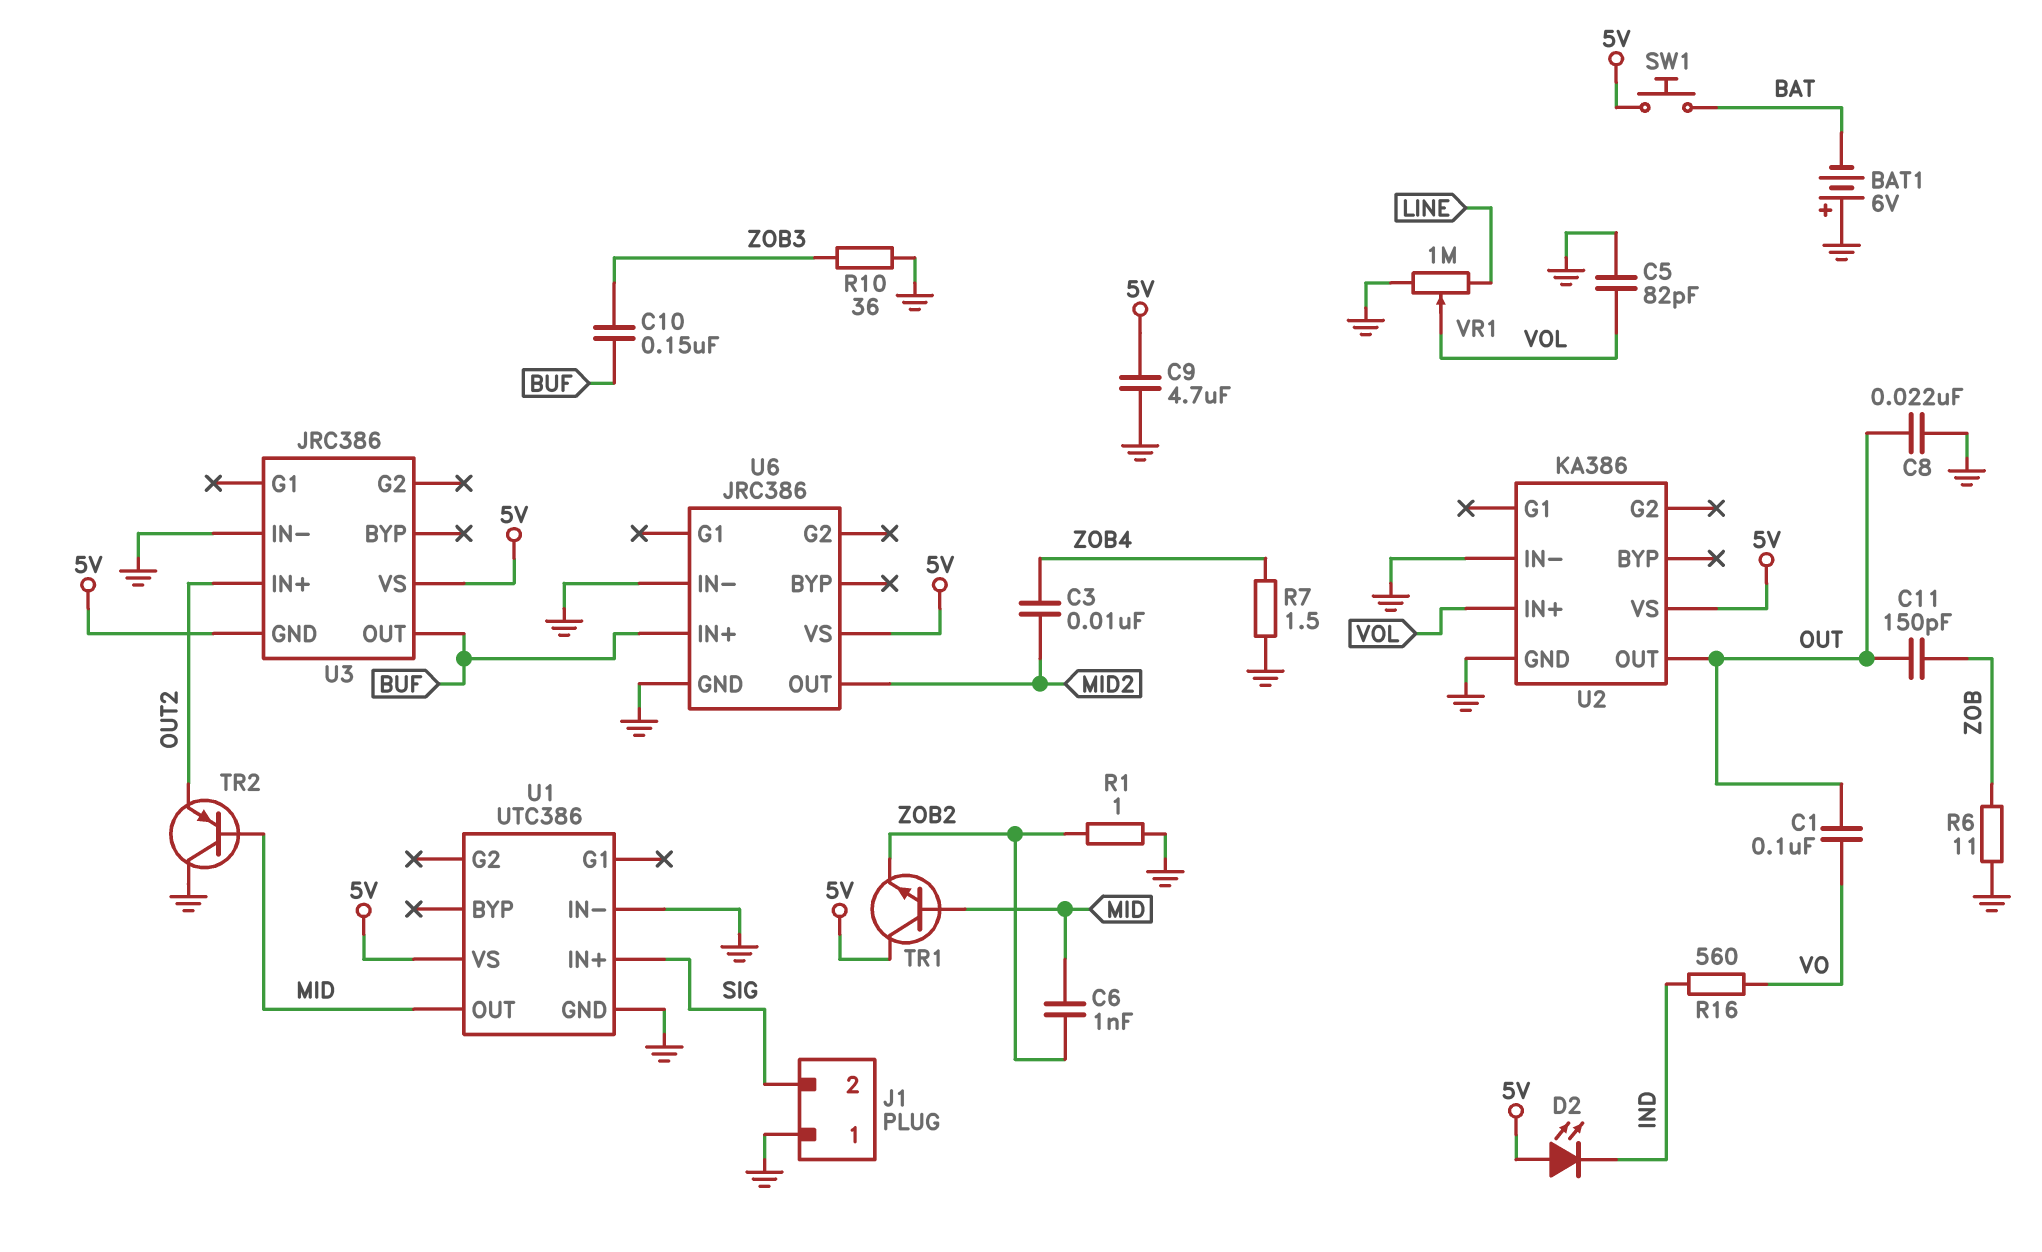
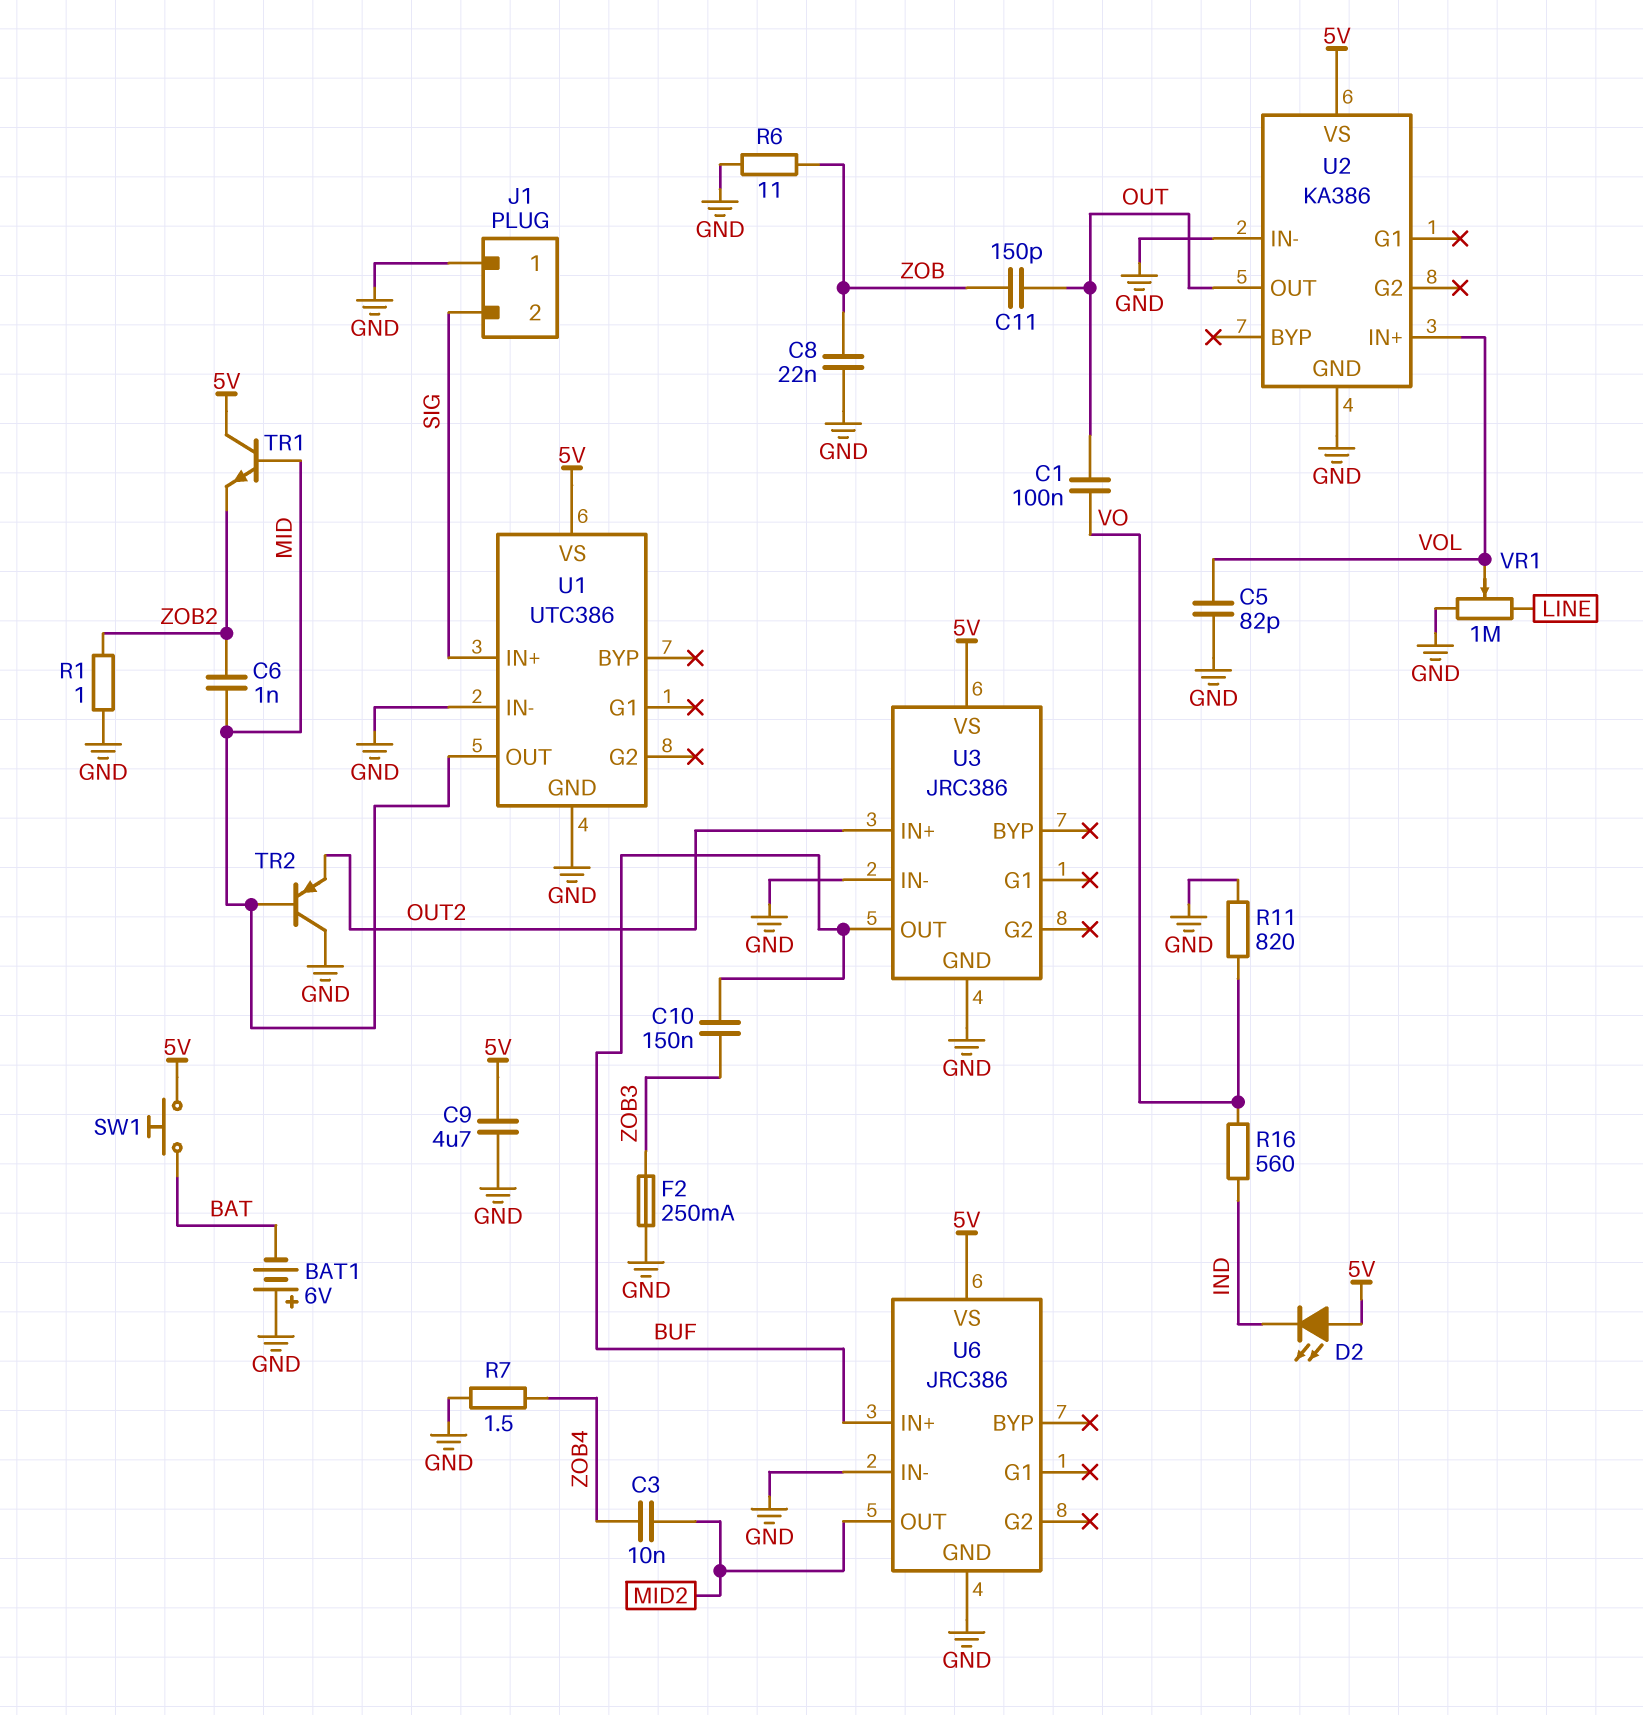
C8: 22nF (GND, OUT) -> 22nF (GND, ZOB)
F2: none -> 250mA (GND, ZOB3)
R10: 36 (GND, ZOB3) -> none
R11: none -> 820 (GND, VO)
U3 pin GND: 5V -> GND

